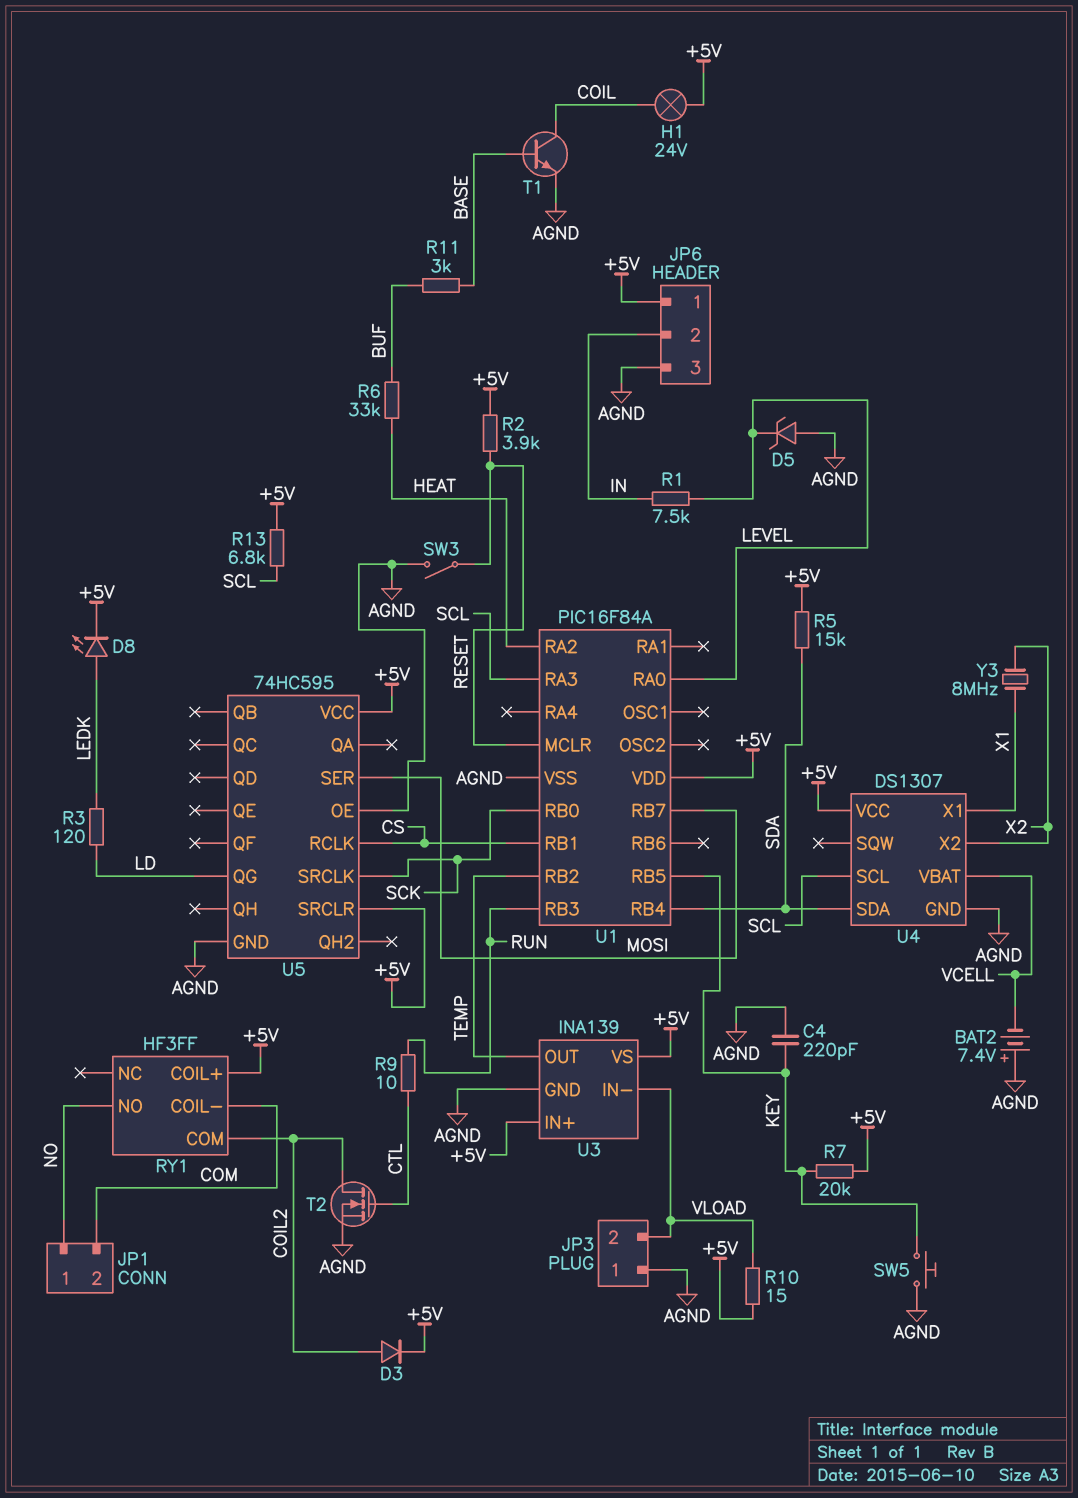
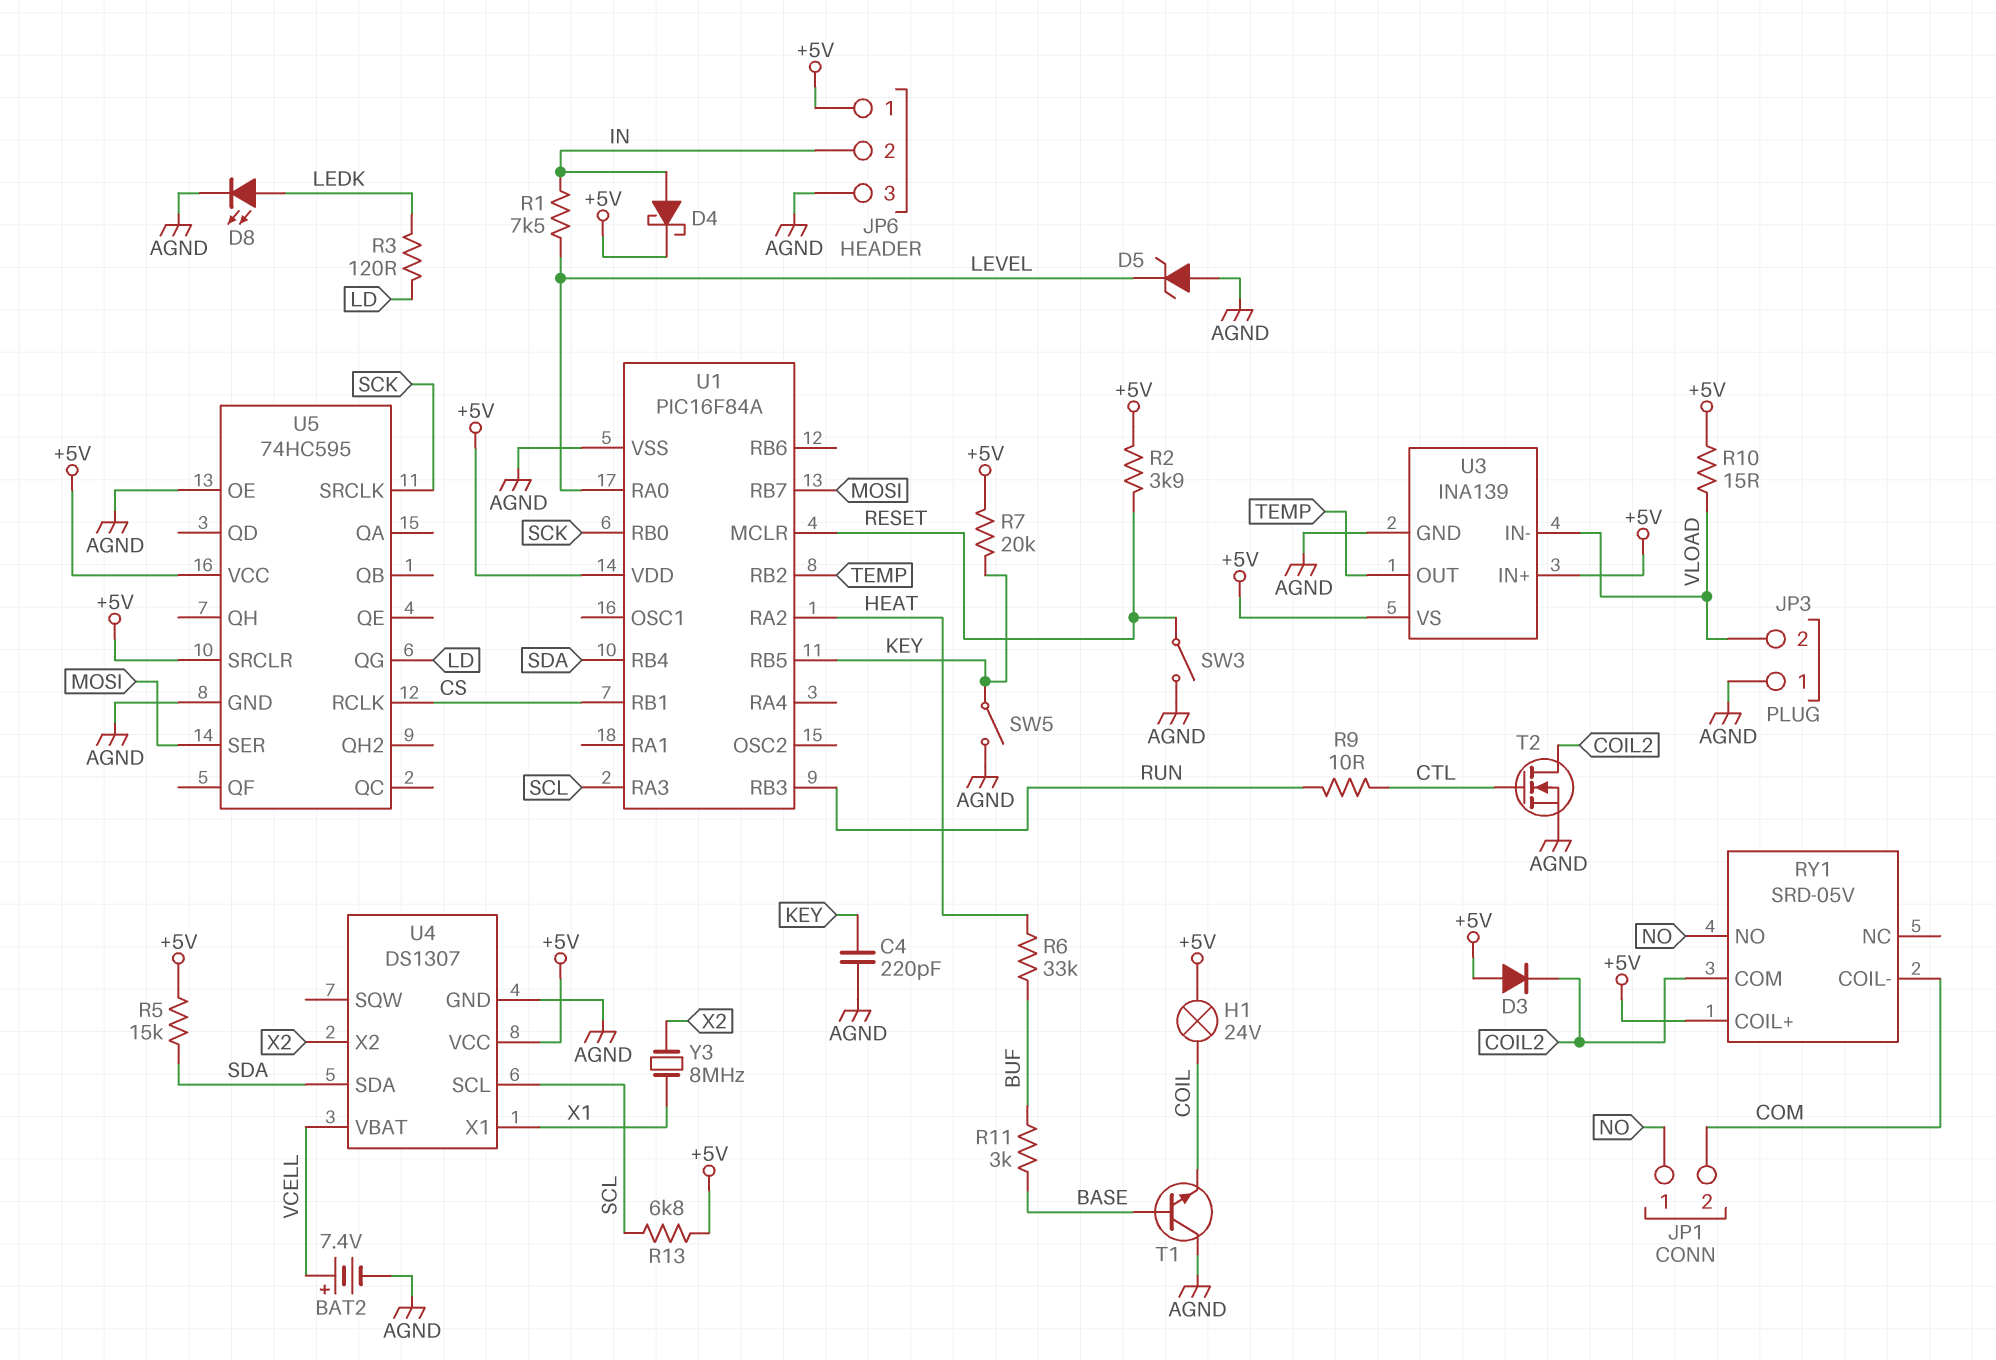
BAT2: 7.4V (plus AGND, minus VCELL) -> 7.4V (plus VCELL, minus AGND)
D3: diode (A COIL2, K +5V) -> diode (A +5V, K COIL2)
D4: none -> schottky (A IN, K +5V)
D8: LED (A LEDK, K +5V) -> LED (A LEDK, K AGND)
RY1: HF3FF -> SRD-05V
SW5: button (AGND, KEY) -> switch (AGND, KEY)
T1: NPN (B BASE, C COIL, E AGND) -> NPN (B BASE, C AGND, E COIL)

